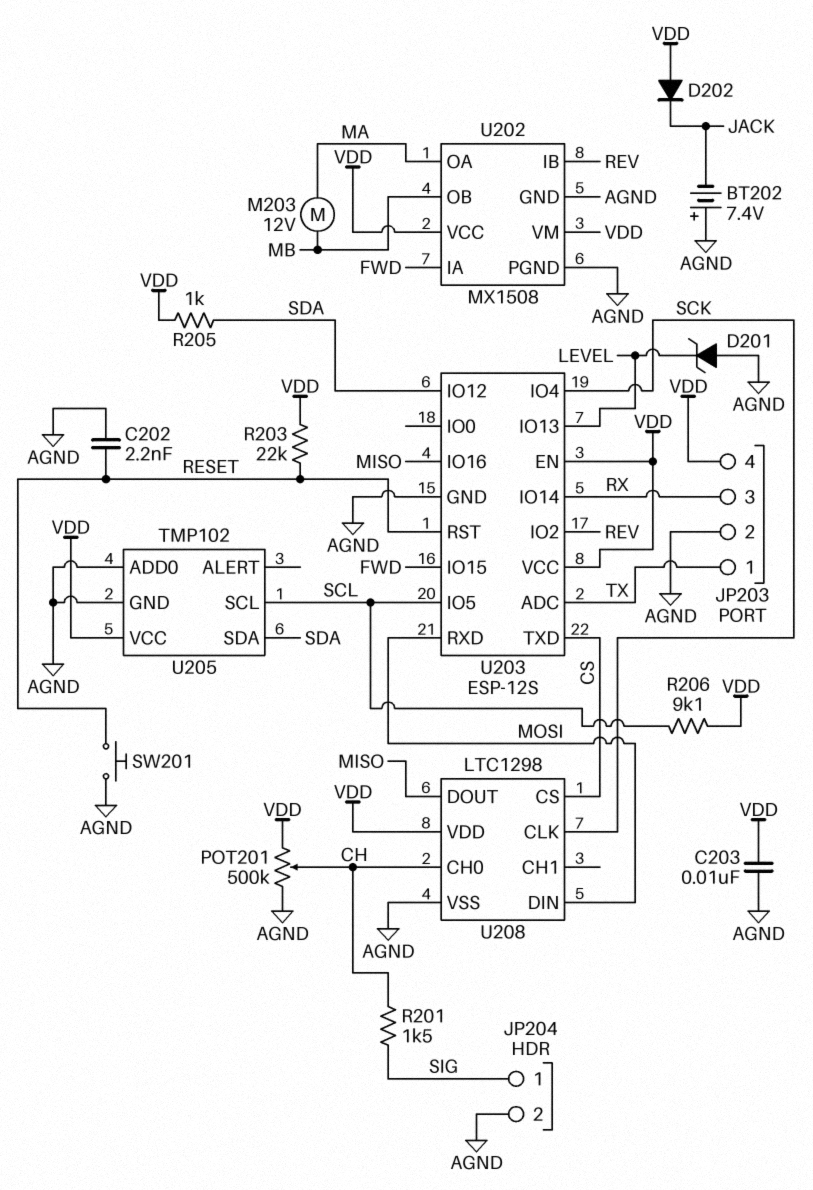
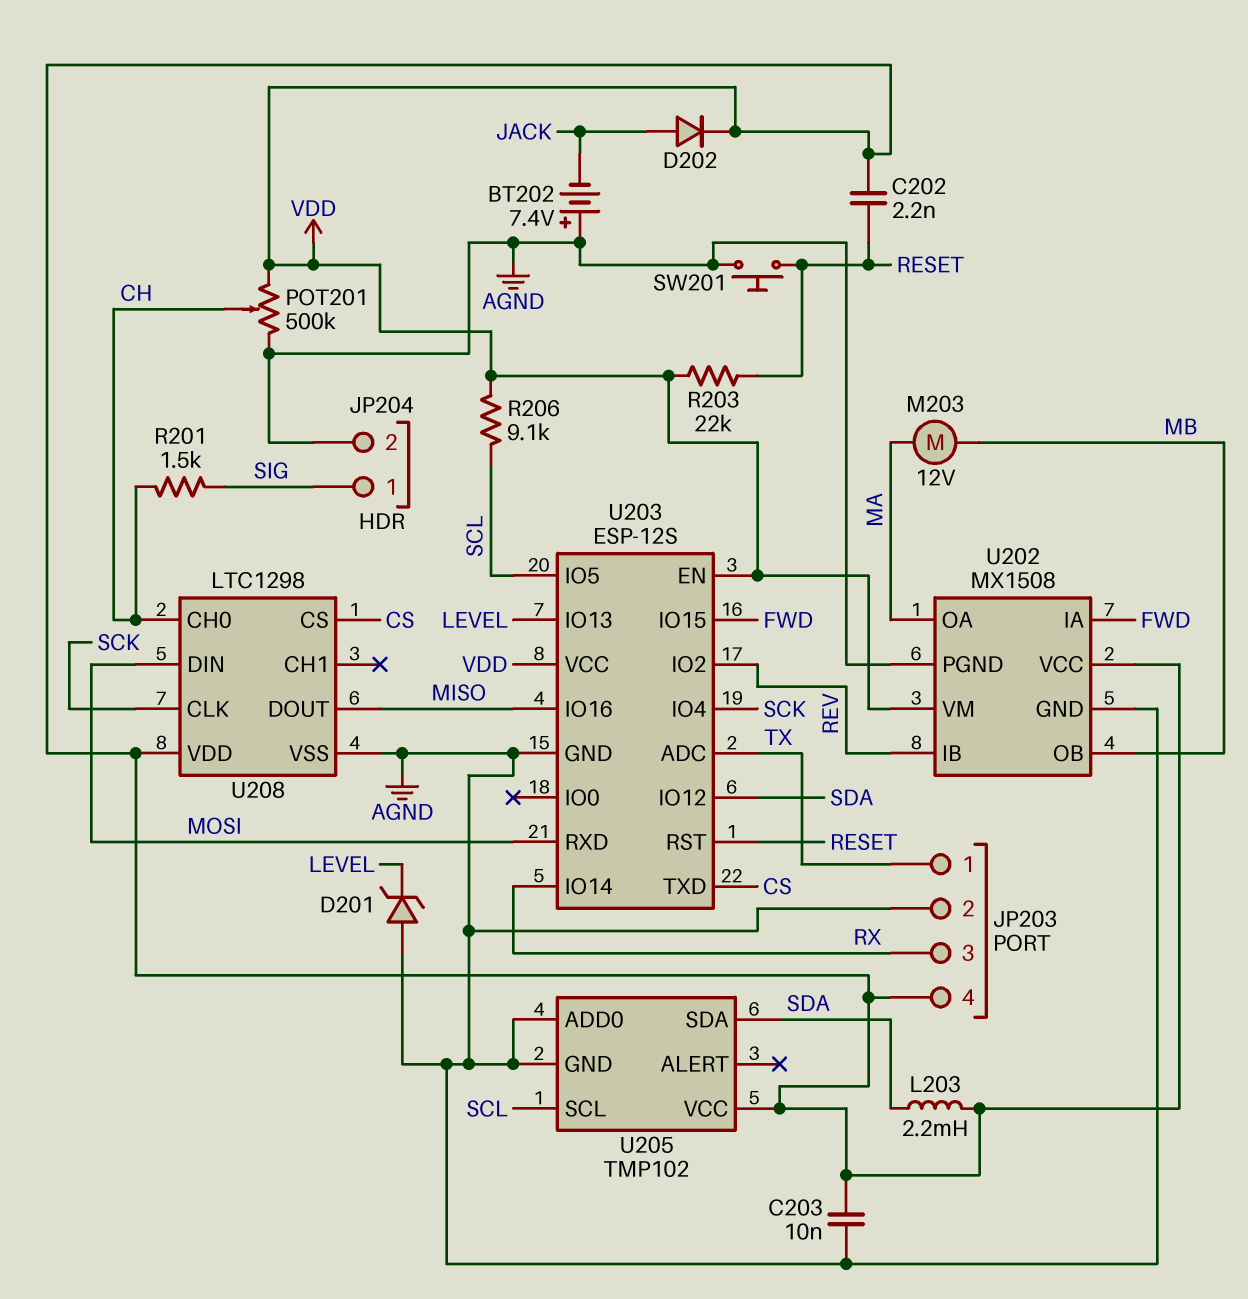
C202: 2.2nF (AGND, RESET) -> 2.2nF (RESET, VDD)
D202: diode (A VDD, K JACK) -> diode (A JACK, K VDD)
L203: none -> 2.2mH (SDA, VDD)
R205: 1k (SDA, VDD) -> none

